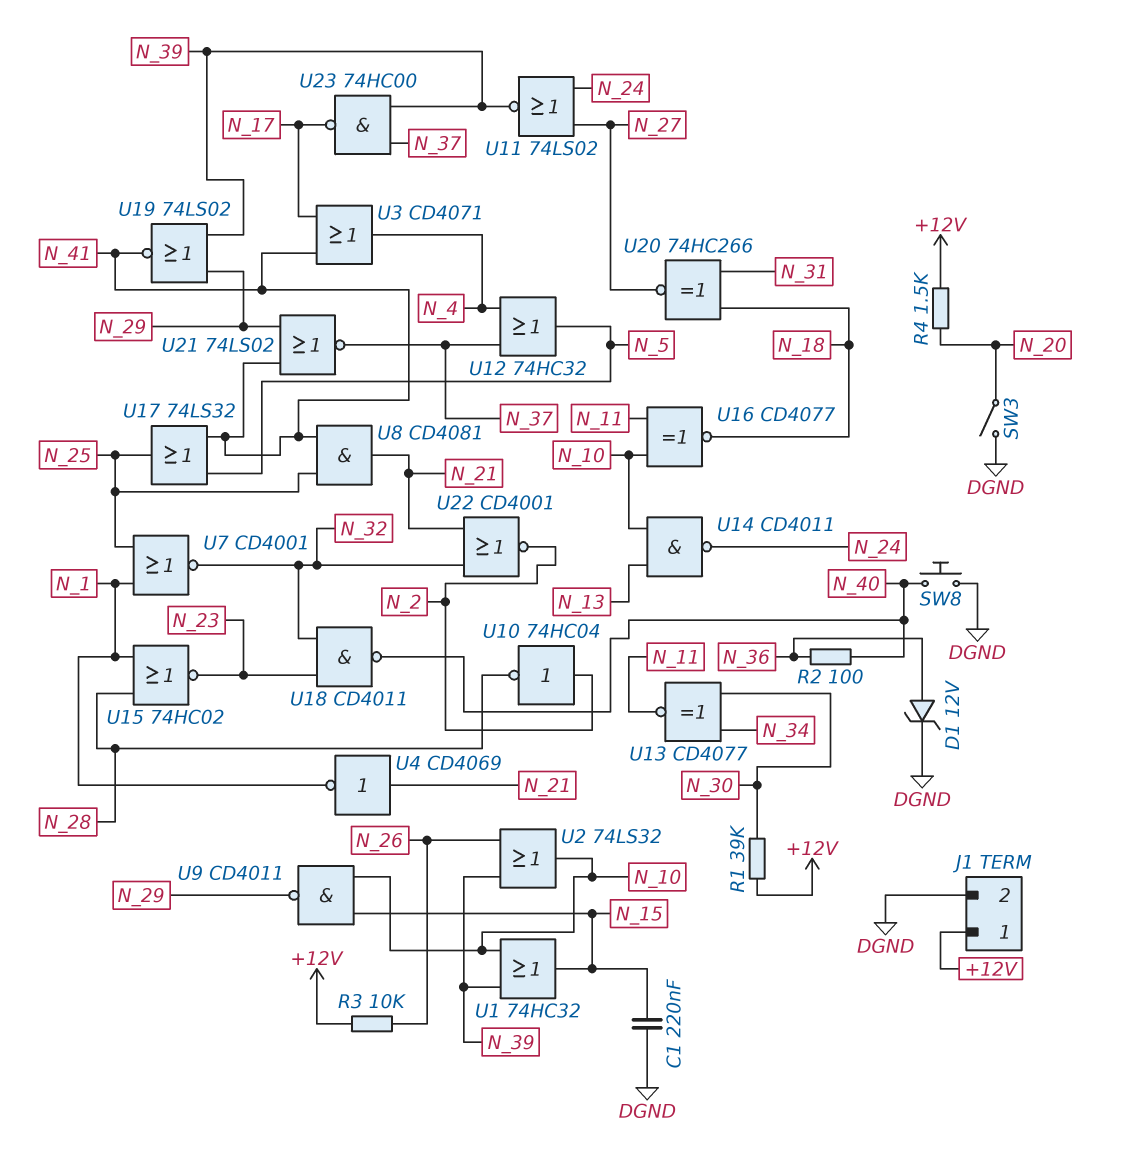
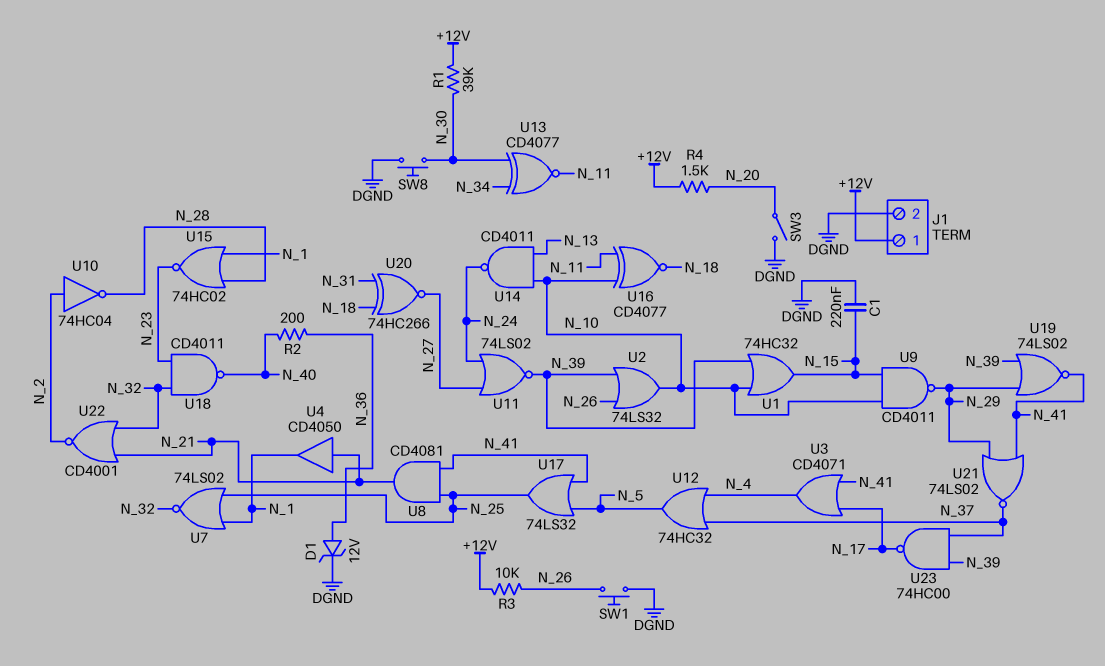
R2: 100 (N_36, N_40) -> 200 (N_36, N_40)
SW1: none -> button (DGND, N_26)
SW8: button (DGND, N_40) -> button (DGND, N_30)
U4: NOT CD4069 (in N_21, out N_1) -> buffer CD4050 (in N_21, out N_1)
U7: NOR CD4001 (in N_1, in N_25, out N_32) -> NOR 74LS02 (in N_1, in N_25, out N_32)

